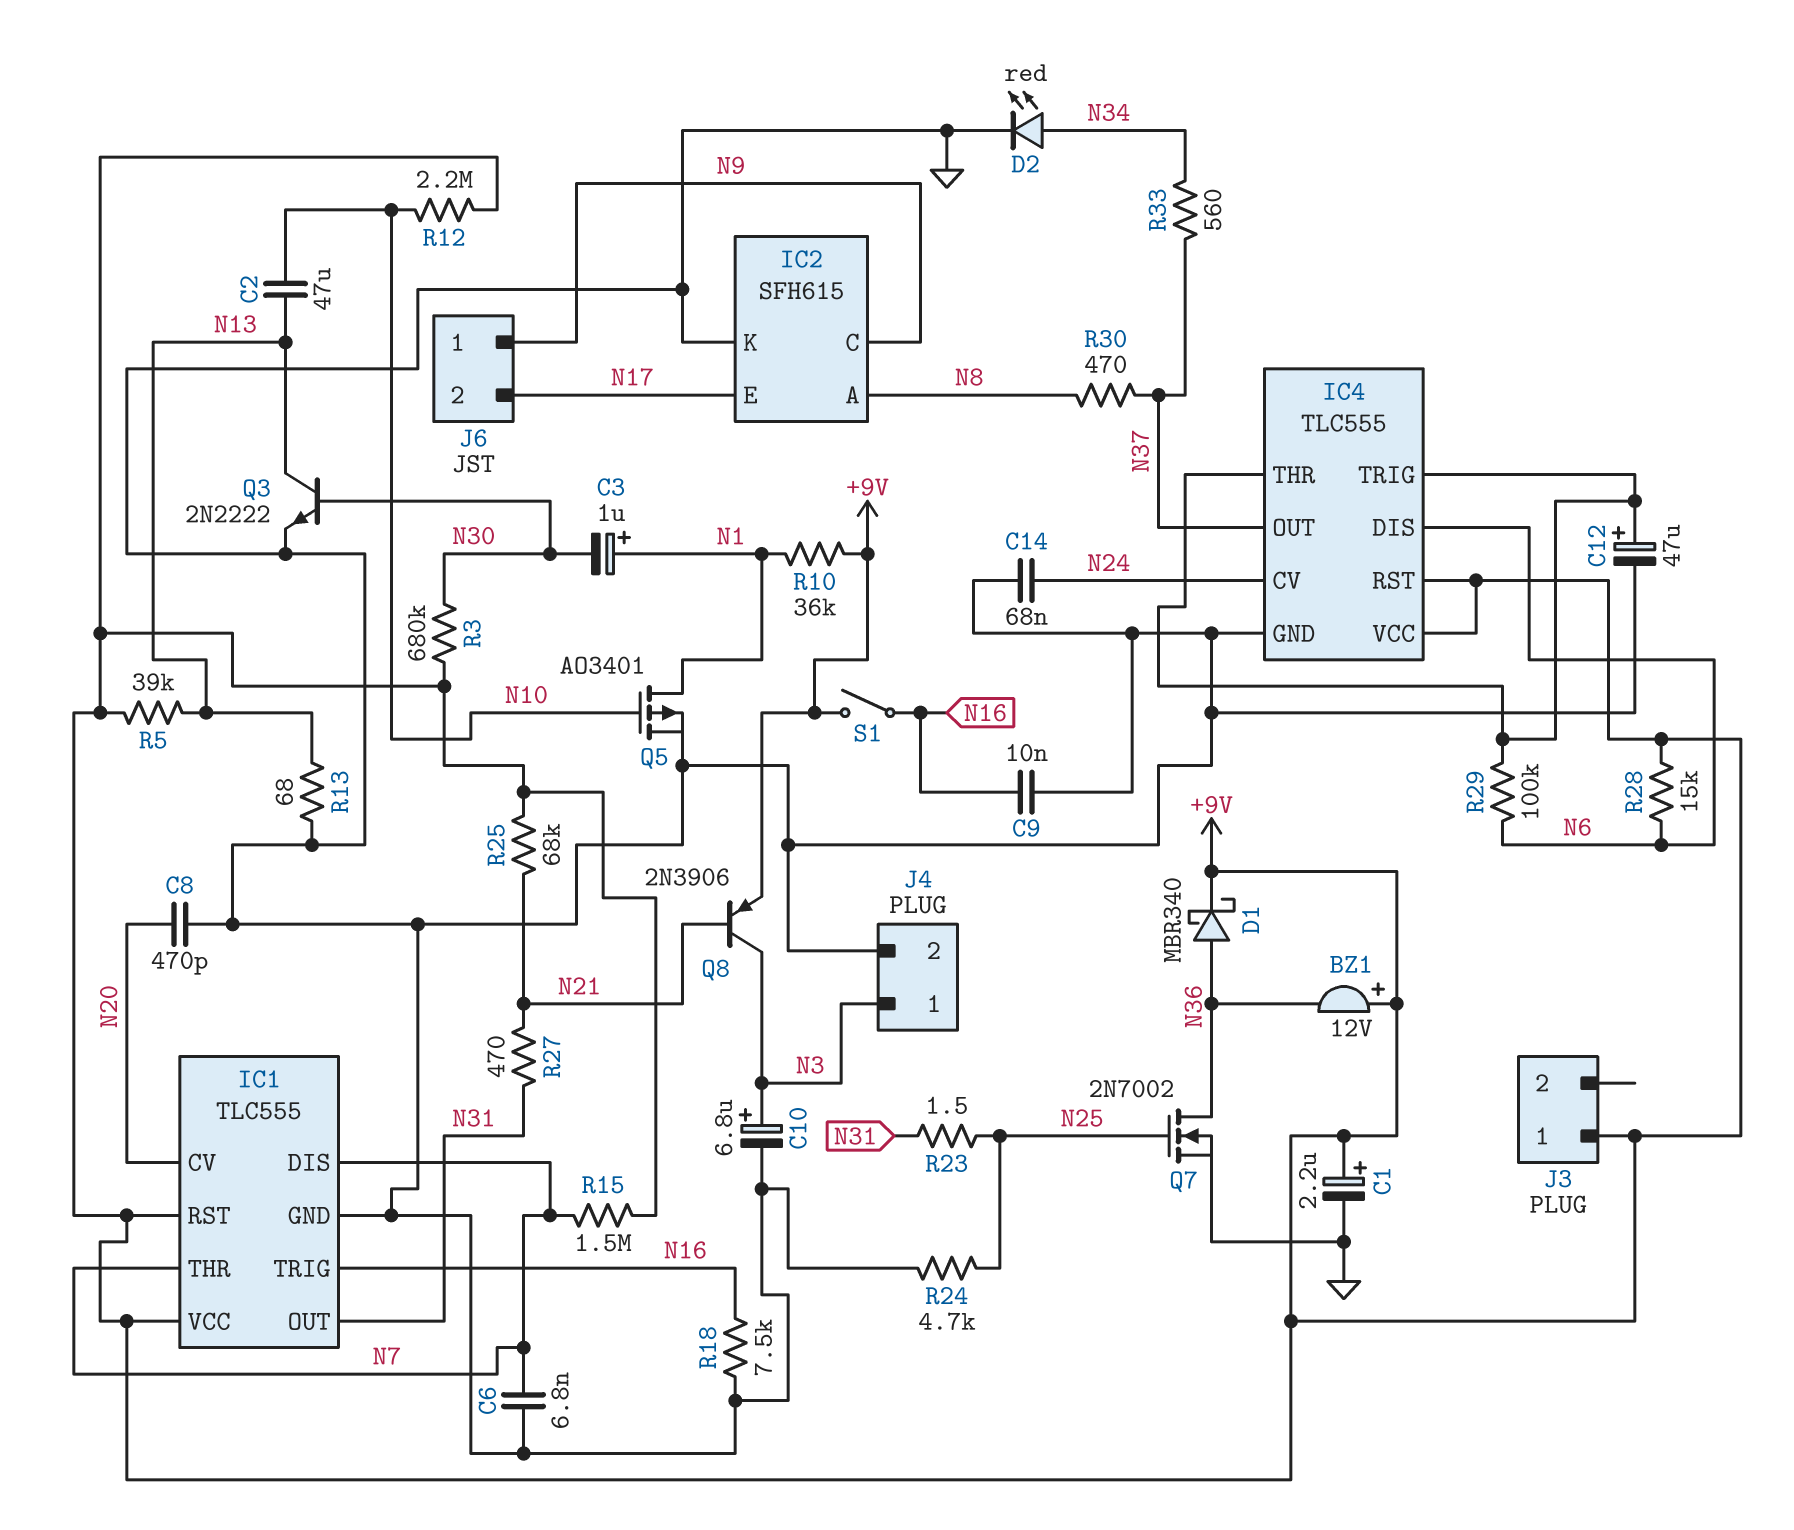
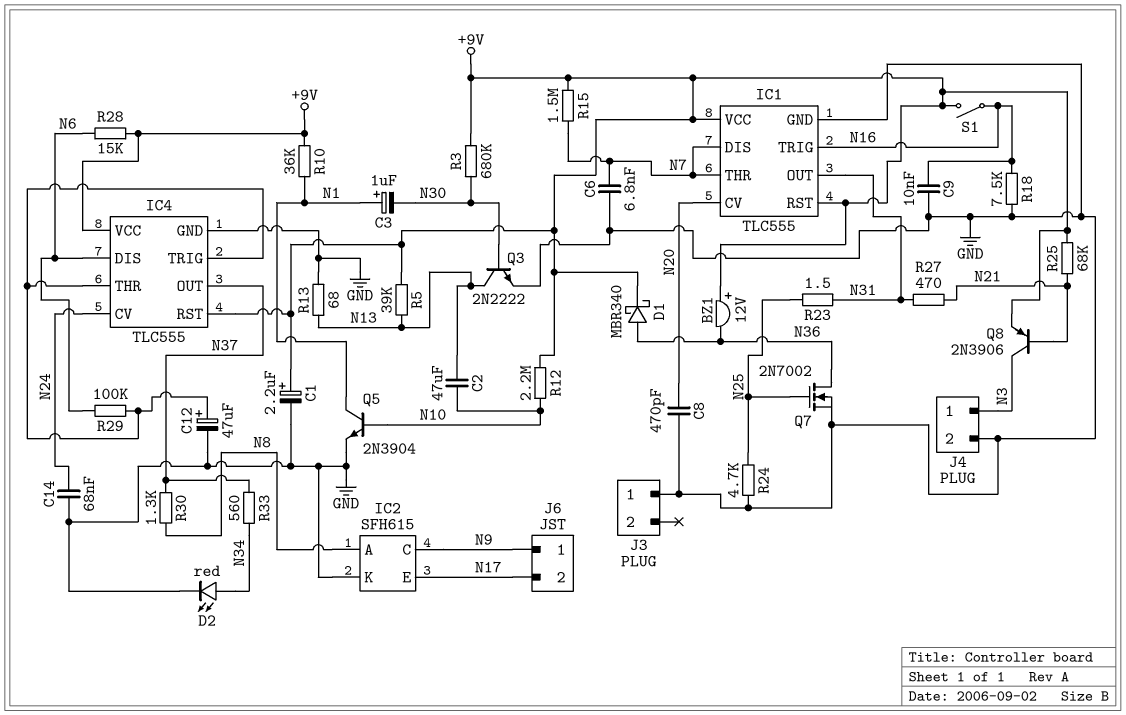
C10: 6.8uF (plus N3, minus GND) -> none
J3 pin 1: +9V -> GND
Q5: PMOS AO3401 (G N10, D N1, S GND) -> NPN 2N3904 (B N10, C N1, E GND)
R30: 470 (N8, N37) -> 1.3k (N8, N37)

